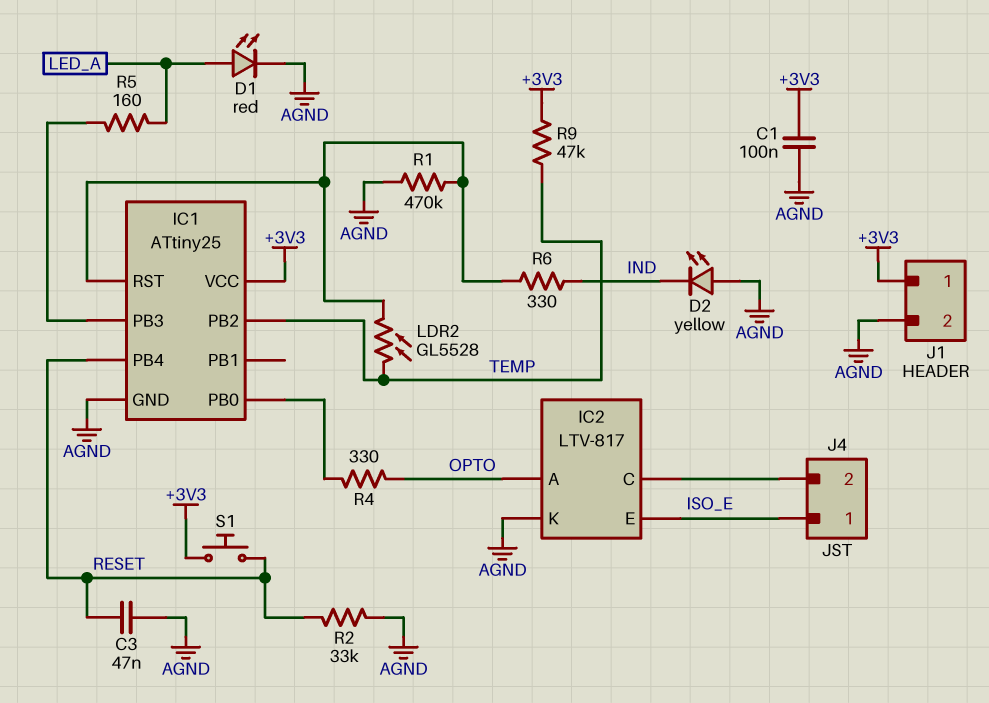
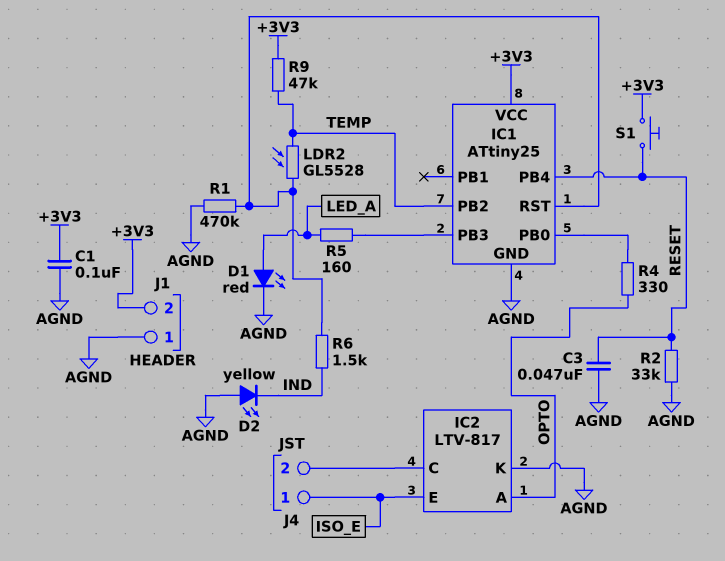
J1 pin 1: +3V3 -> AGND
J1 pin 2: AGND -> +3V3
R6: 330 (IC1/RST, IND) -> 1.5k (IC1/RST, IND)

